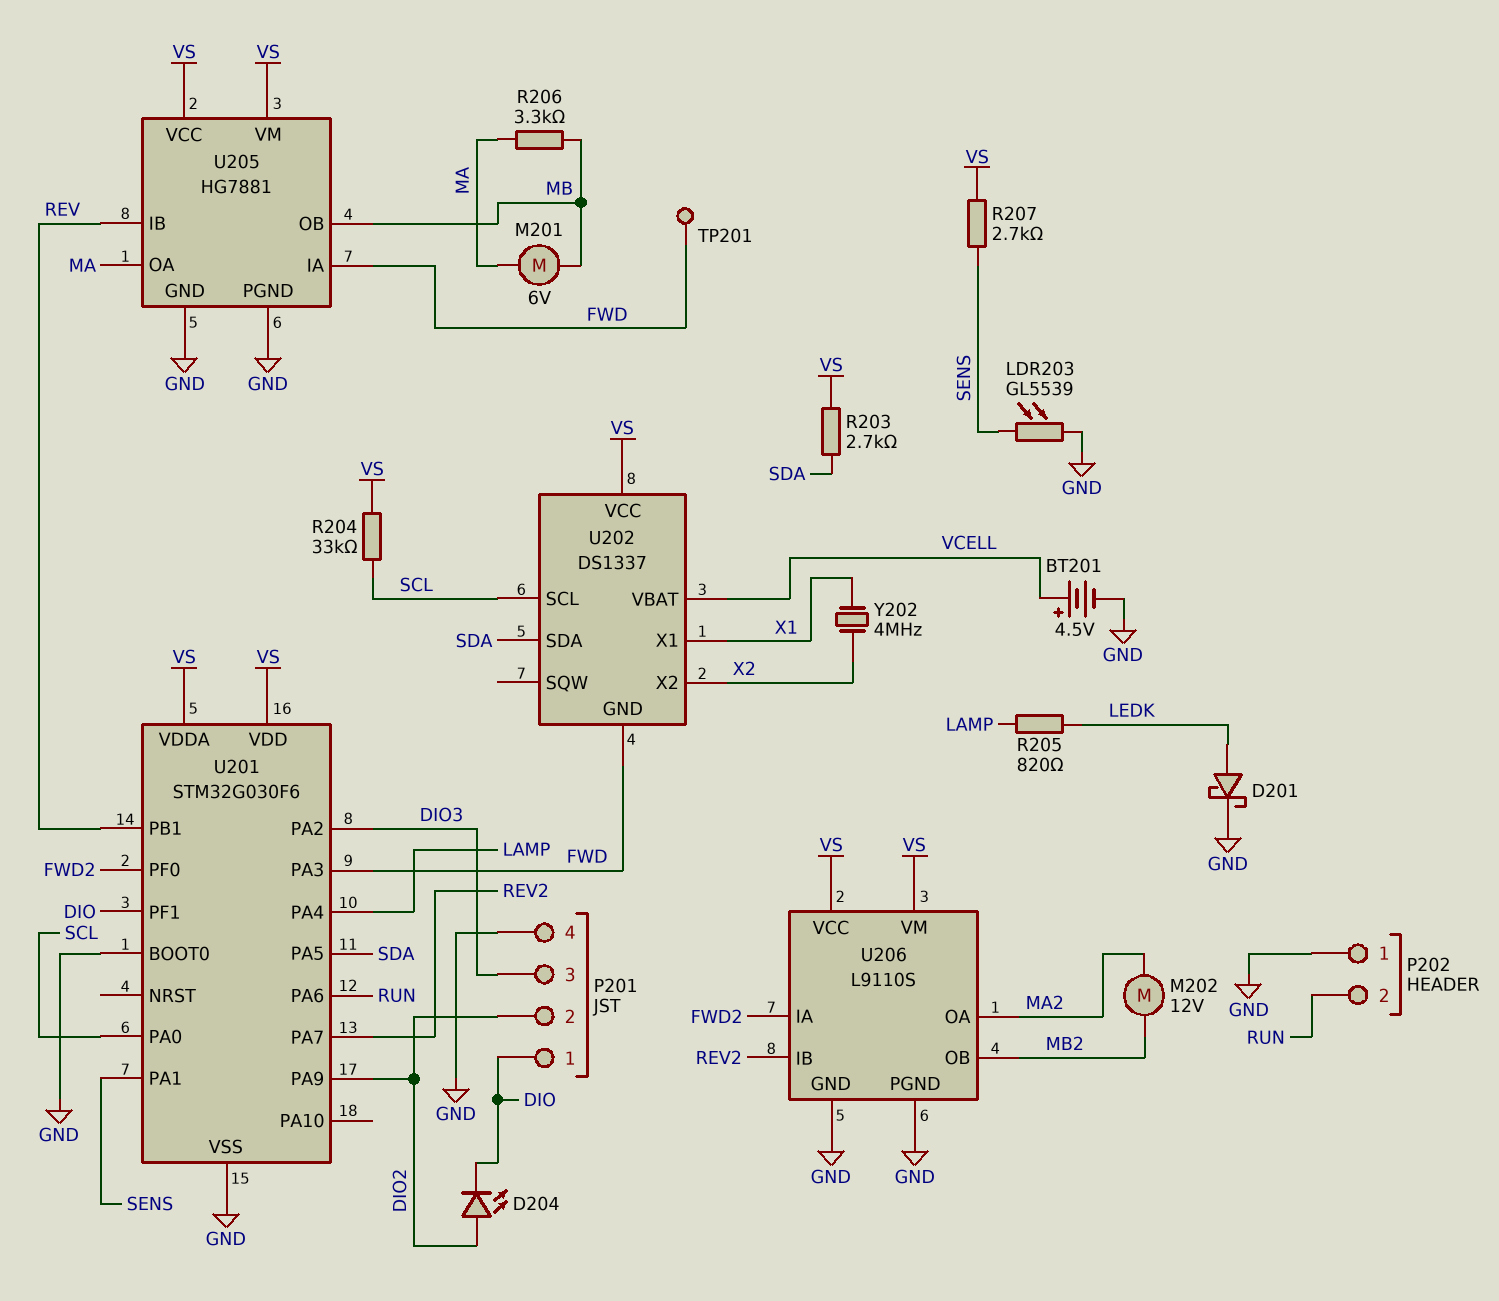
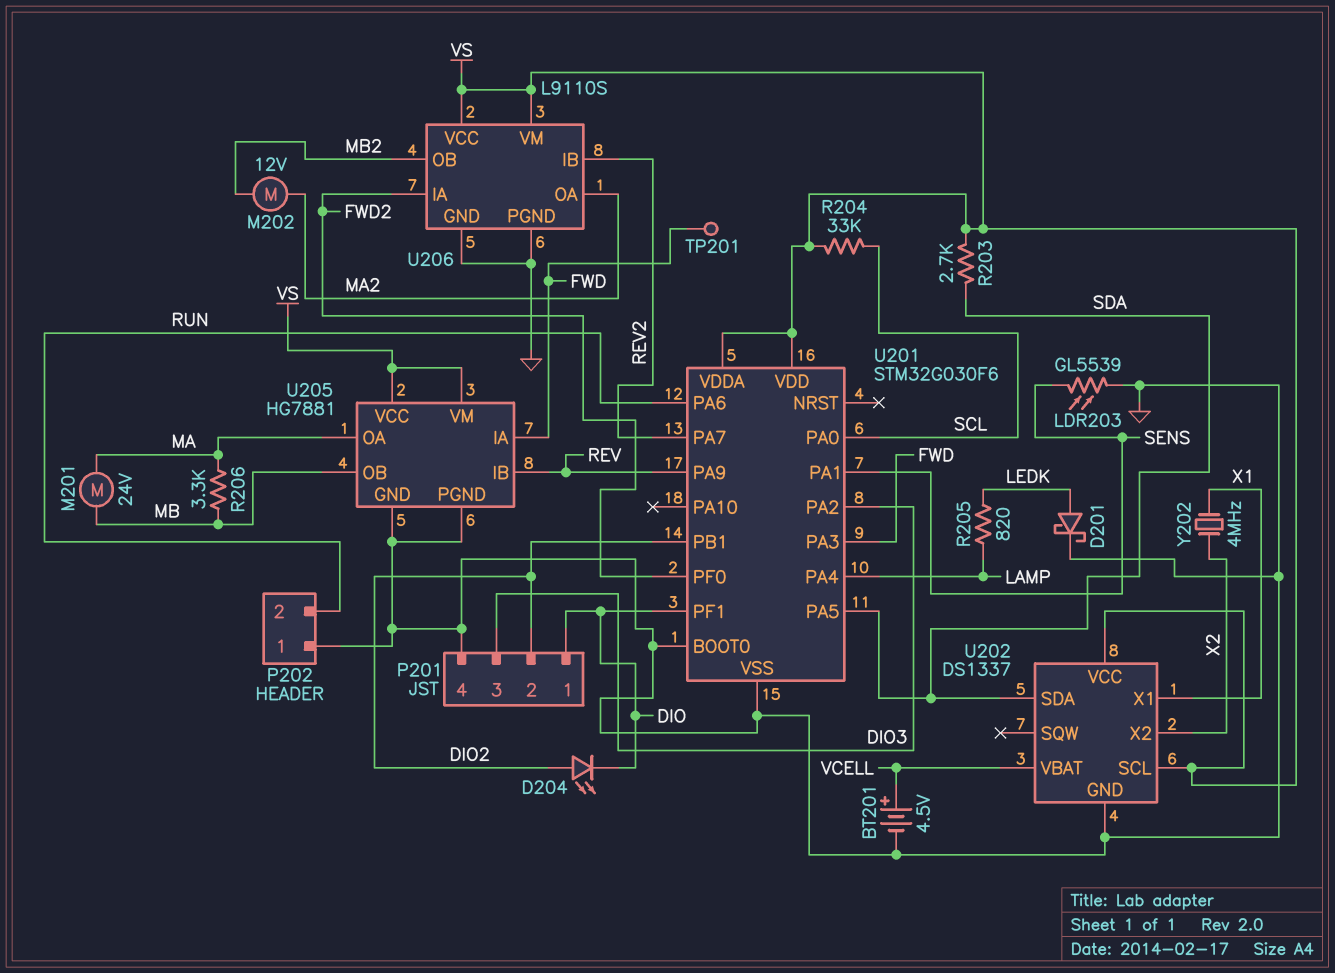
M201: motor 6V (MA, MB) -> motor 24V (MA, MB)
R207: 2.7k (SENS, VS) -> none
U201 pin PA9: DIO2 -> REV
U201 pin PB1: REV -> DIO2
U202 pin GND: FWD -> GND
U202 pin SCL: SCL -> VS

